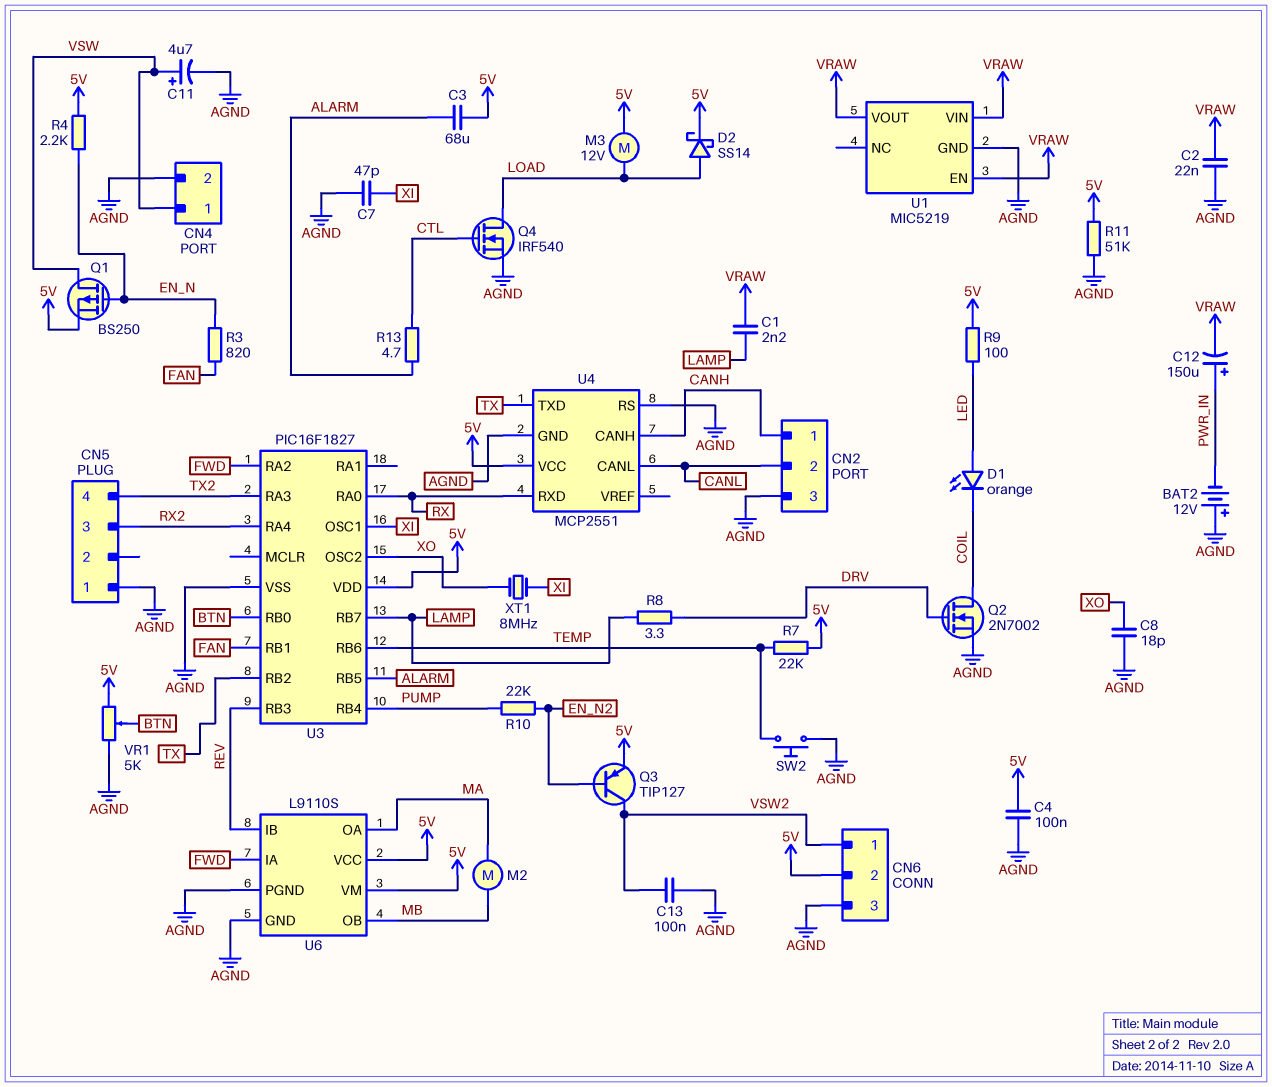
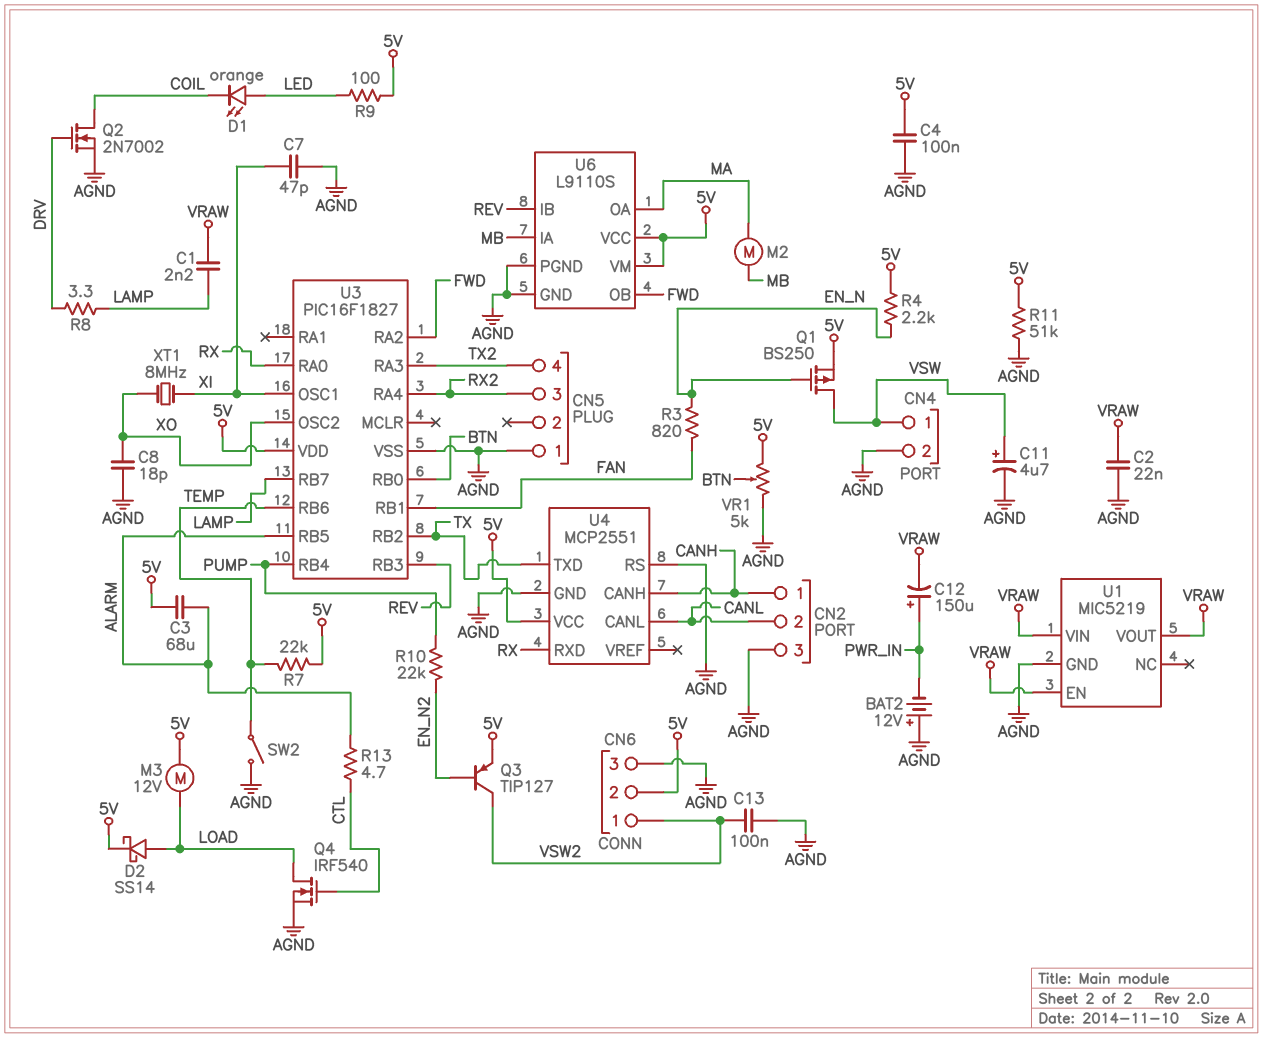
SW2: button (AGND, TEMP) -> switch (AGND, TEMP)
U6 pin IA: FWD -> MB
U6 pin OB: MB -> FWD

